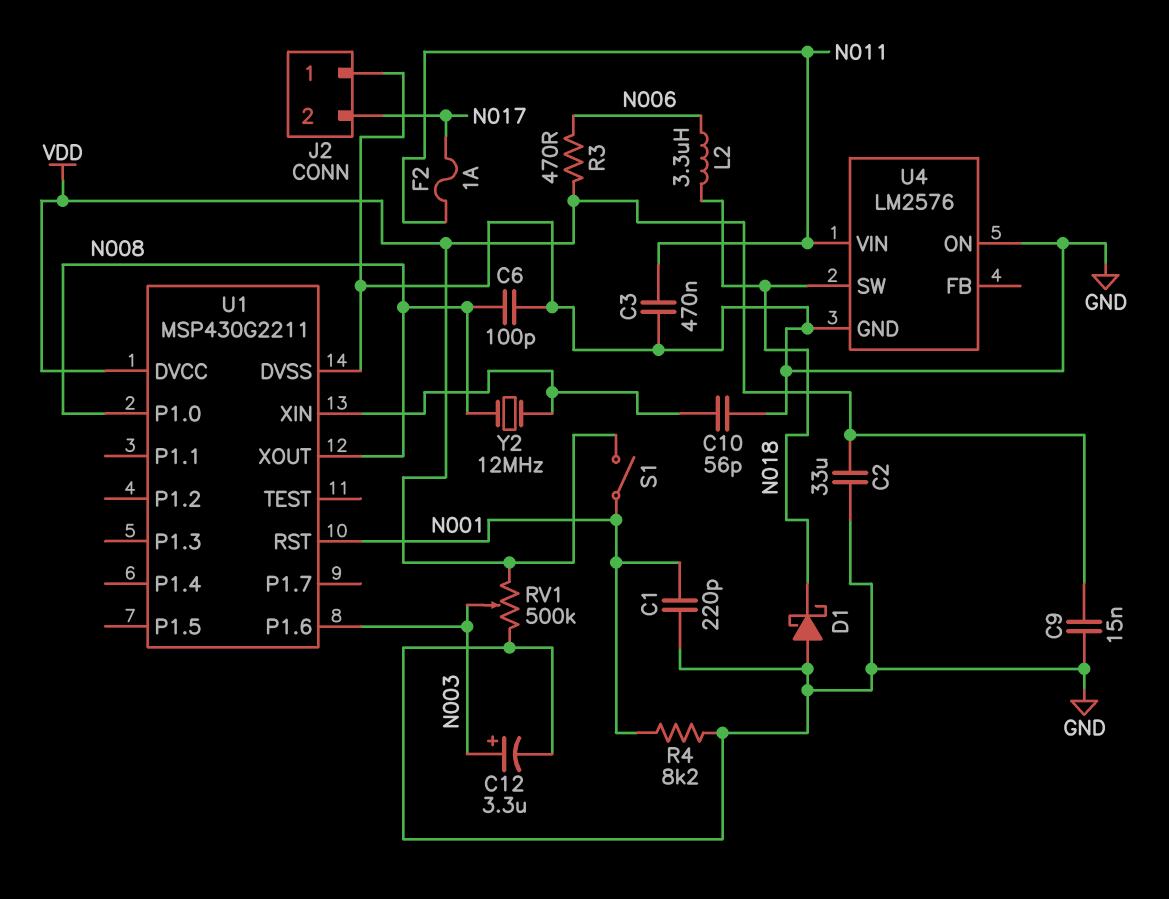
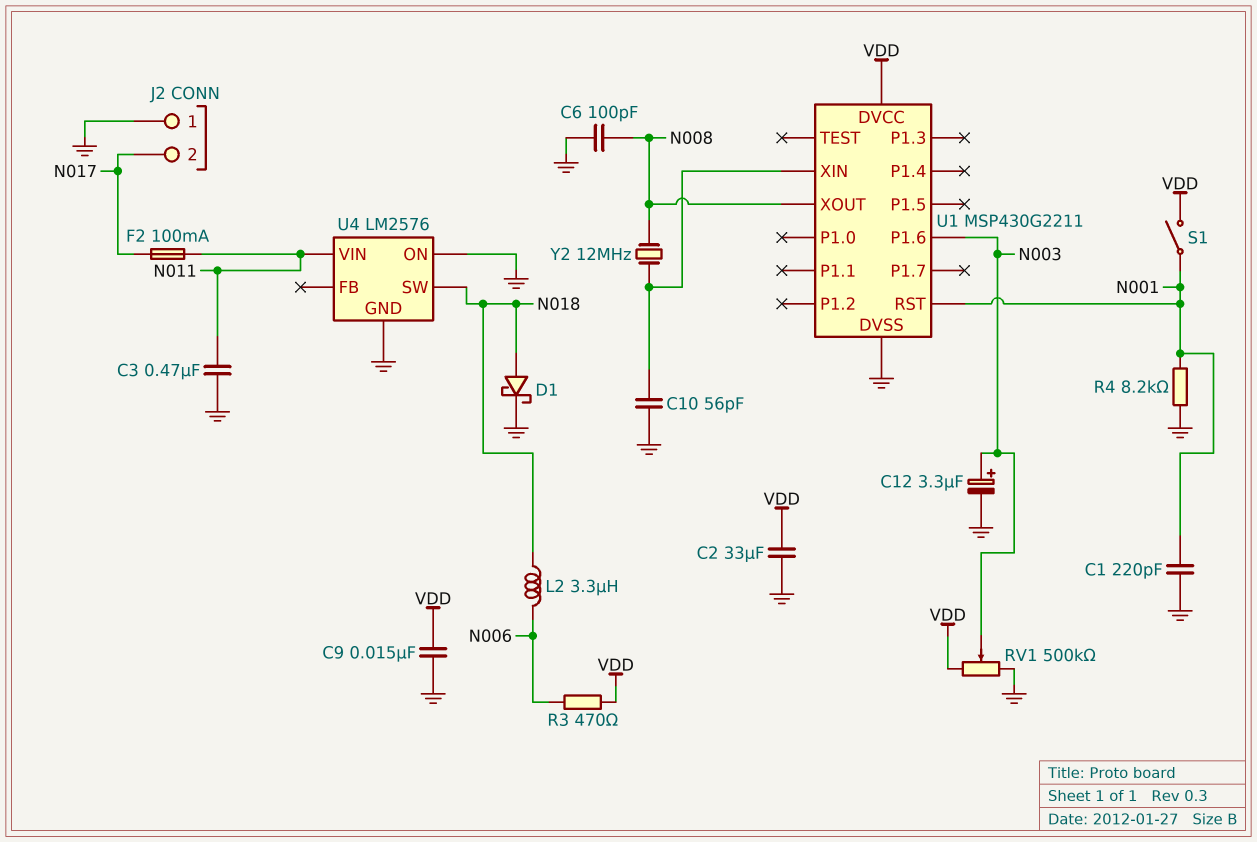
D1: schottky (A GND, K N018) -> schottky (A N018, K GND)
F2: 1A (N011, N017) -> 100mA (N011, N017)
U1 pin P1.0: N008 -> none

